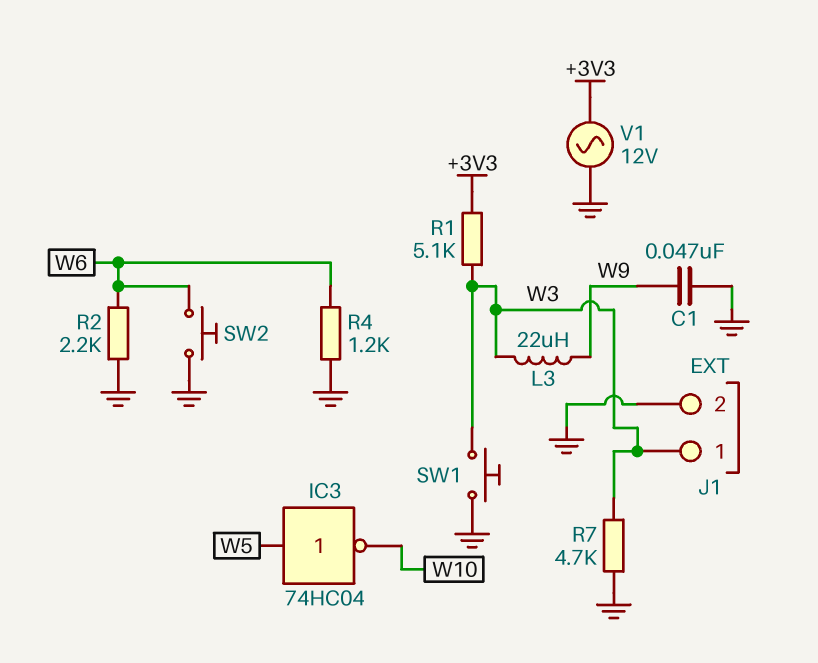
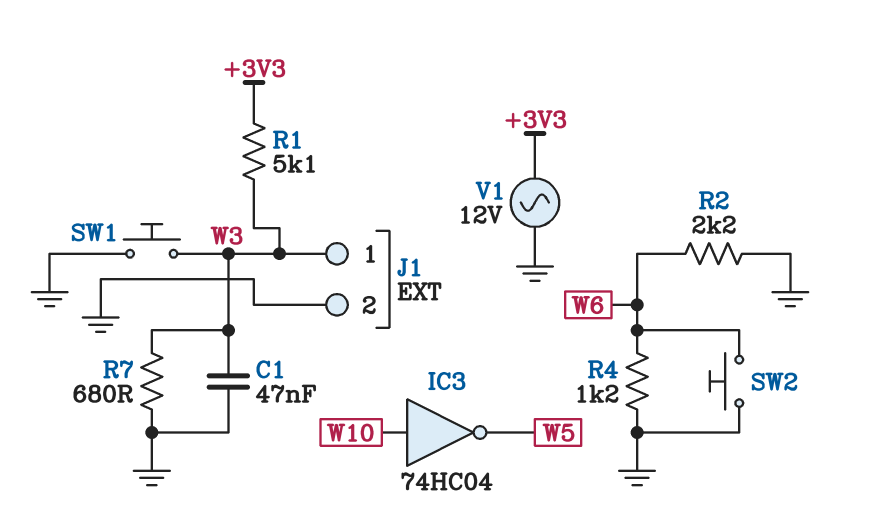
C1: 47nF (GND, W9) -> 47nF (GND, W3)
IC3: NOT 74HC04 (in W5, out W10) -> NOT 74HC04 (in W10, out W5)
L3: 22uH (W3, W9) -> none
R7: 4.7k (GND, W3) -> 680 (GND, W3)

